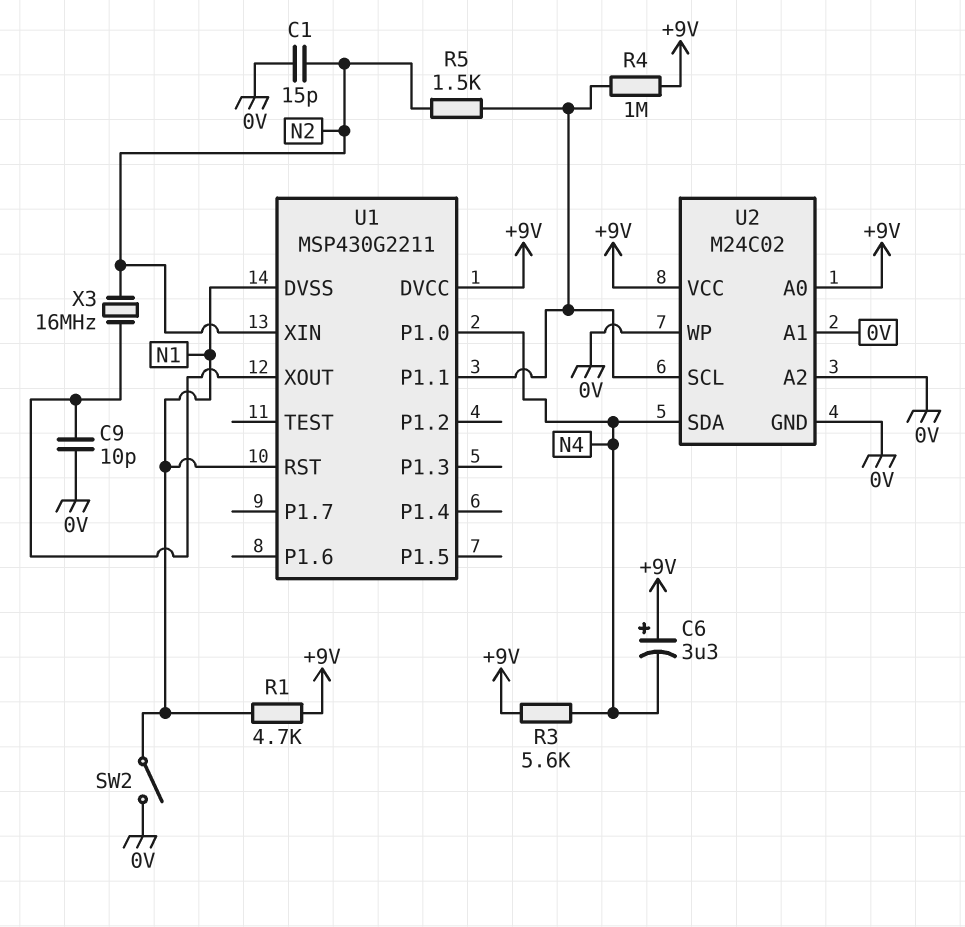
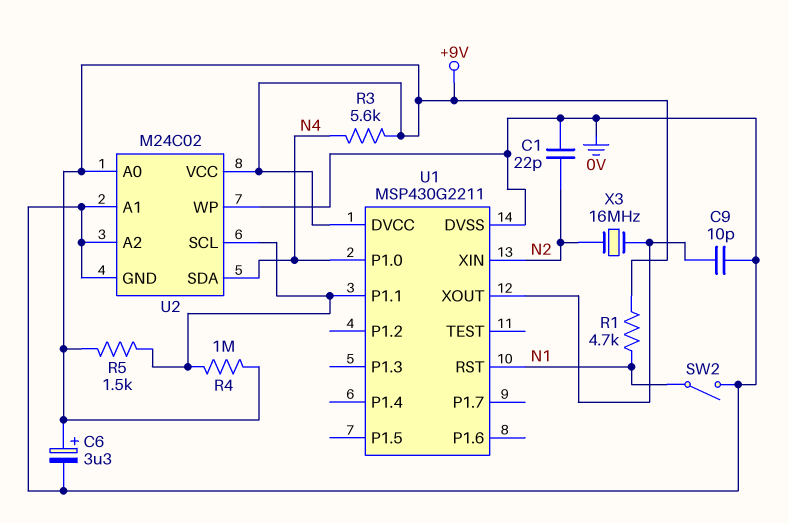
C1: 15pF (0V, N2) -> 22pF (0V, N2)
C6: 3.3uF (plus +9V, minus N4) -> 3.3uF (plus +9V, minus 0V)
R5: 1.5k (N2, U1/P1.1) -> 1.5k (+9V, U1/P1.1)
U1 pin DVSS: N1 -> 0V

